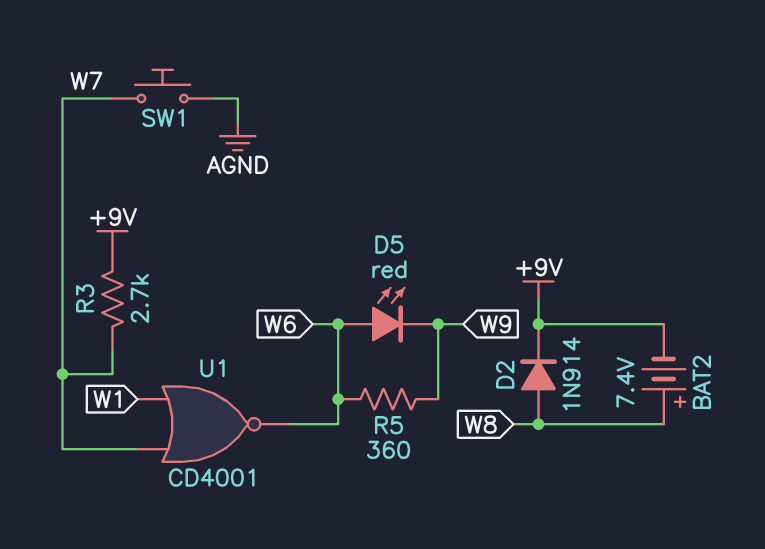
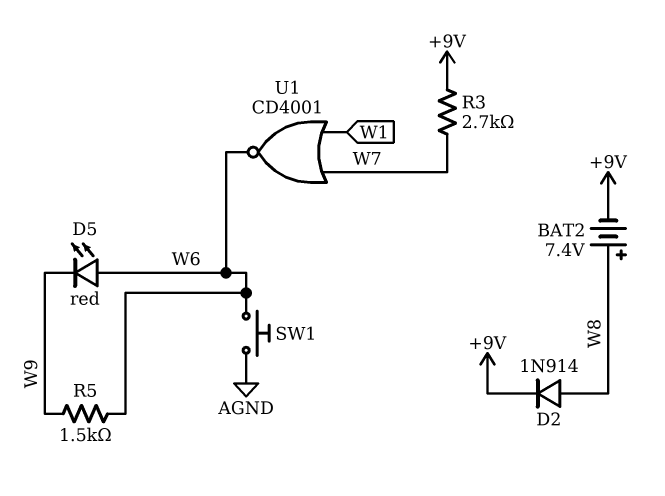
R5: 360 (W6, W9) -> 1.5k (W6, W9)
SW1: button (AGND, W7) -> button (AGND, W6)

